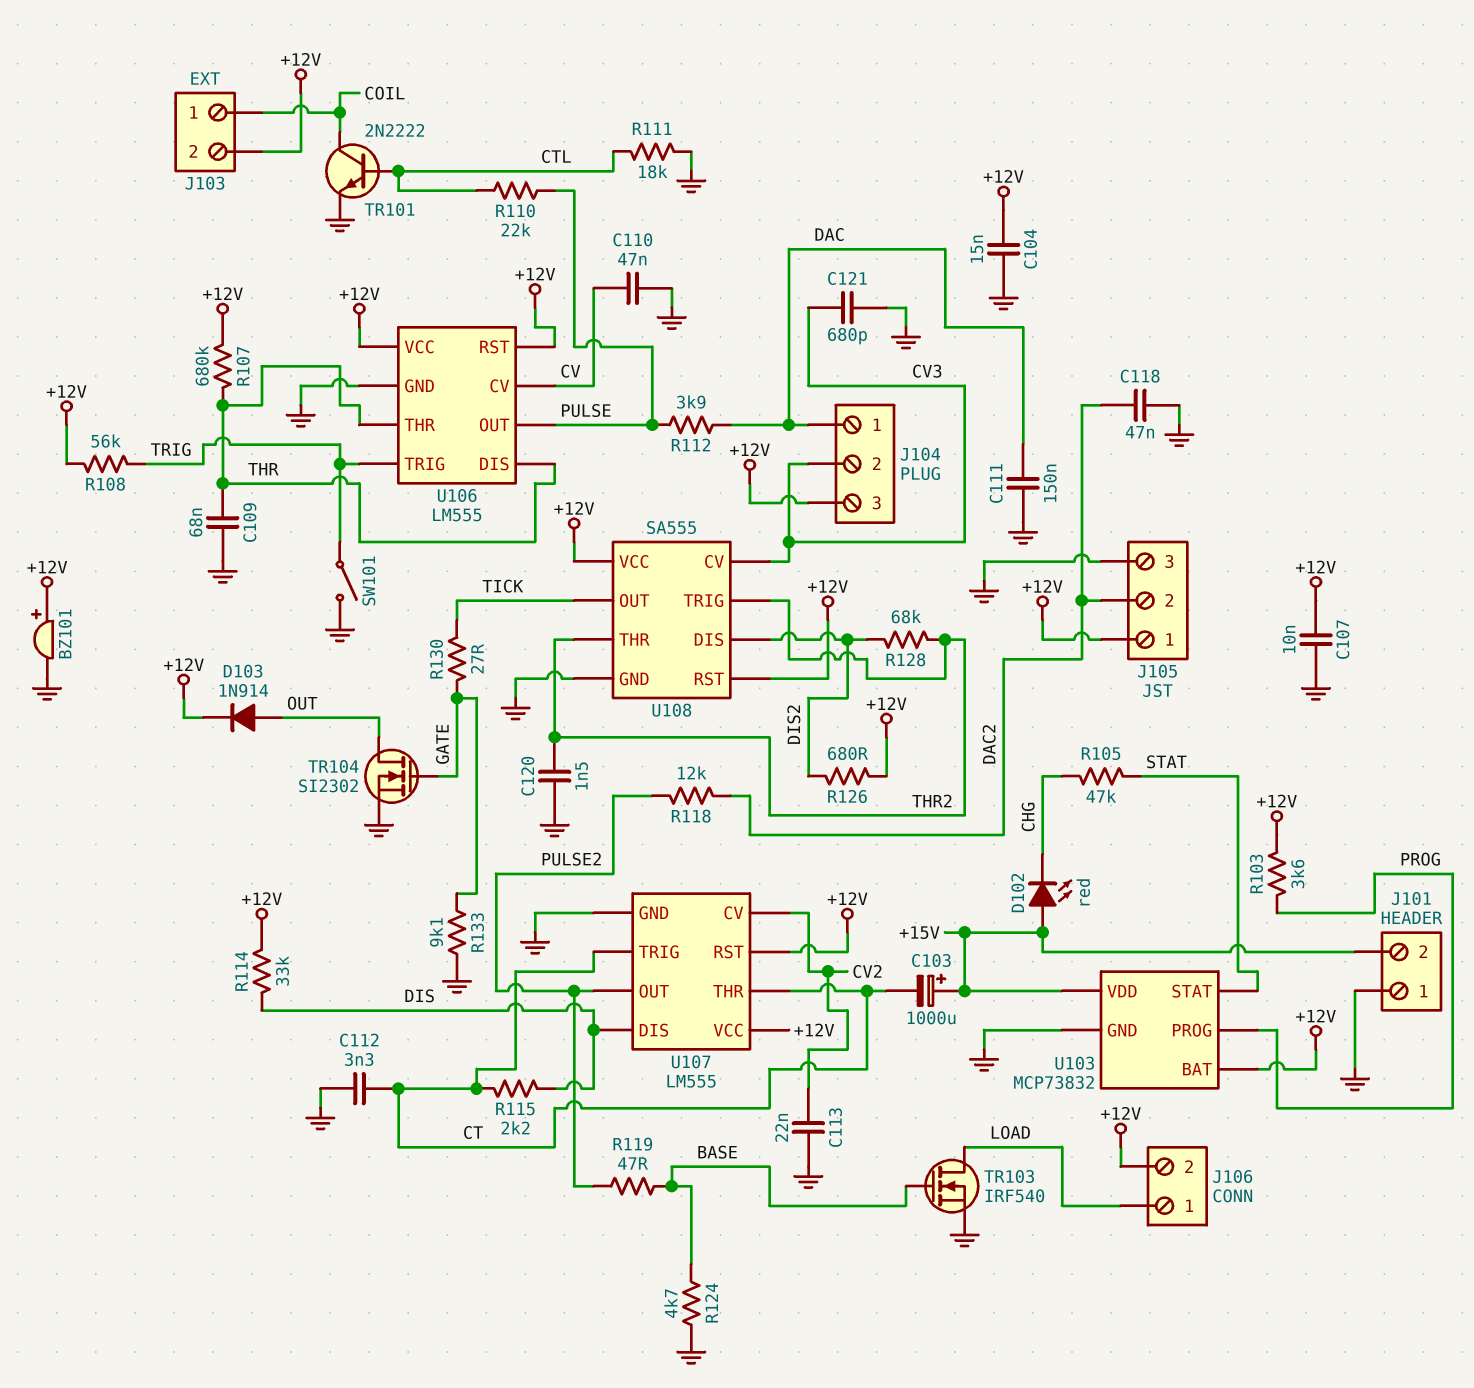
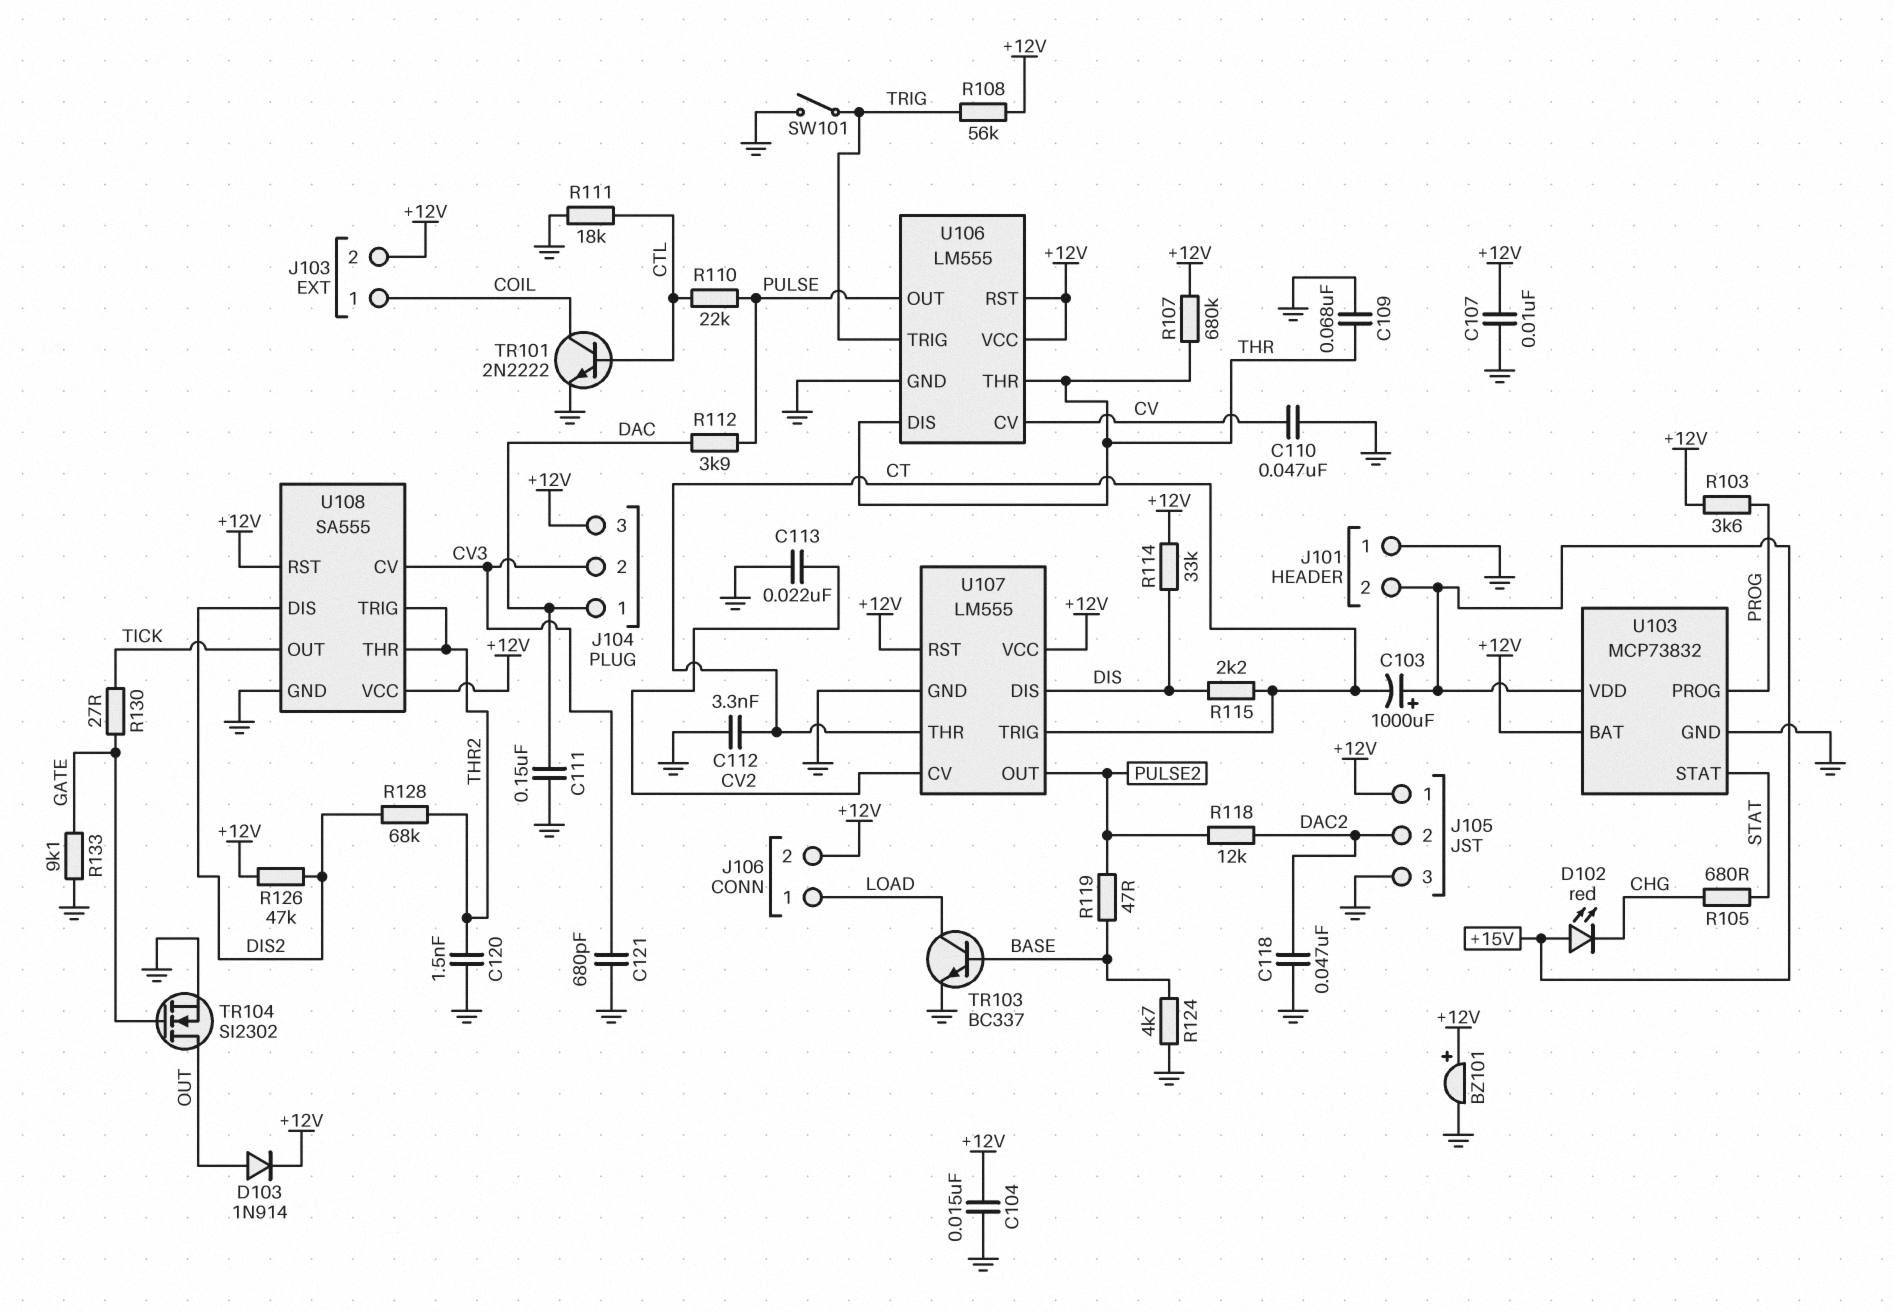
R105: 47k (CHG, STAT) -> 680 (CHG, STAT)
R126: 680 (+12V, DIS2) -> 47k (+12V, DIS2)
TR103: NMOS IRF540 (G BASE, D LOAD, S GND) -> NPN BC337 (B BASE, C LOAD, E GND)

